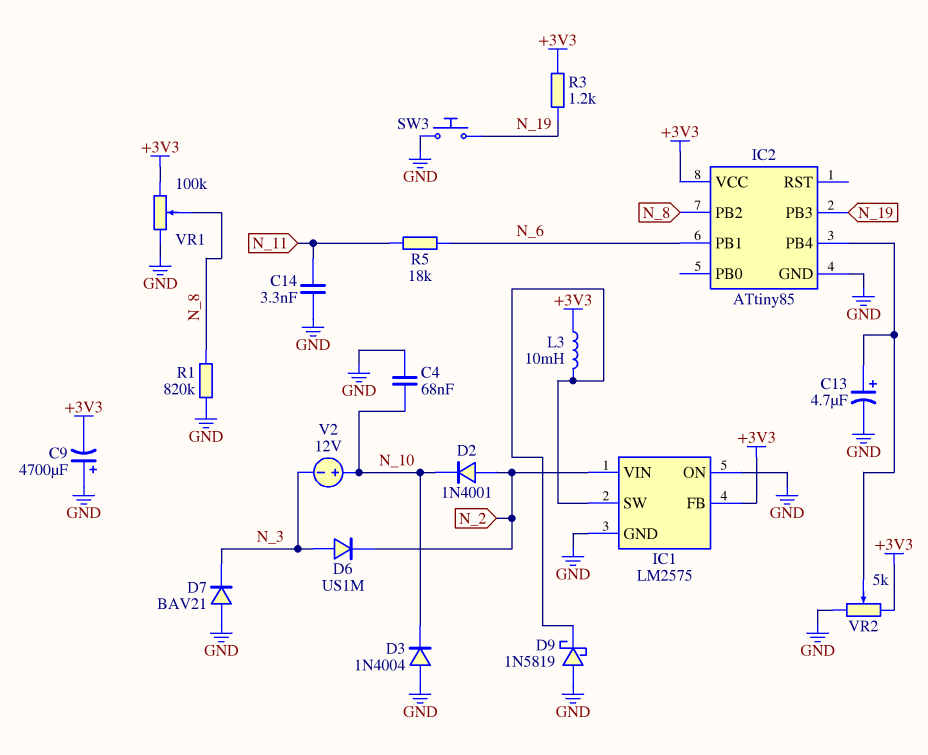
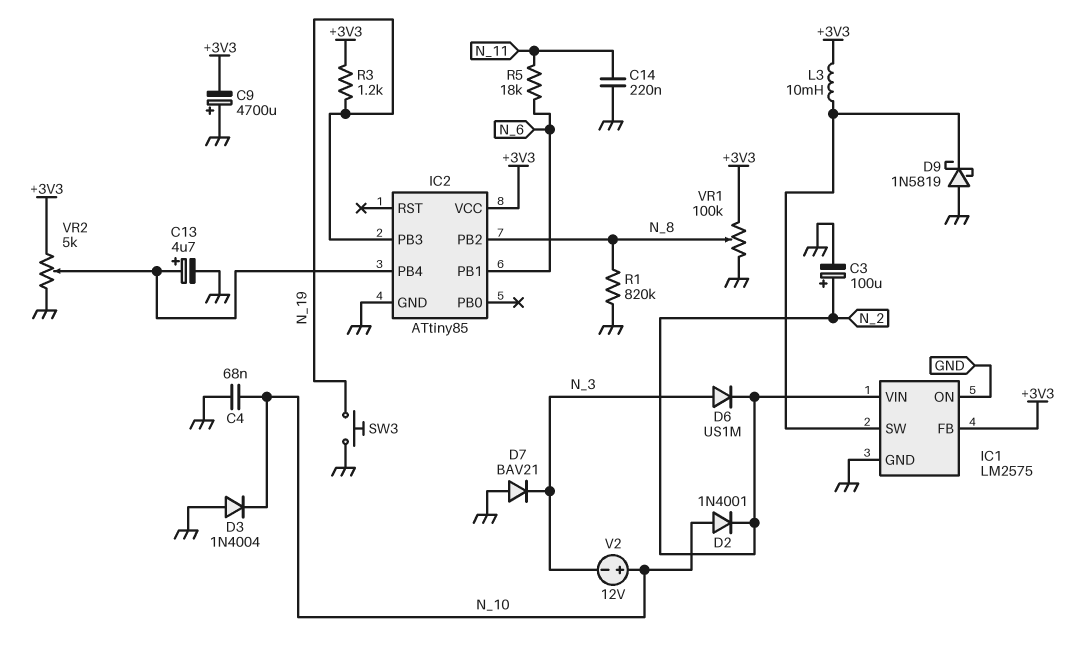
C3: none -> 100uF (plus N_2, minus GND)
C14: 3.3nF (GND, N_11) -> 220nF (GND, N_11)
D2: diode 1N4001 (A N_2, K N_10) -> diode 1N4001 (A N_10, K N_2)

